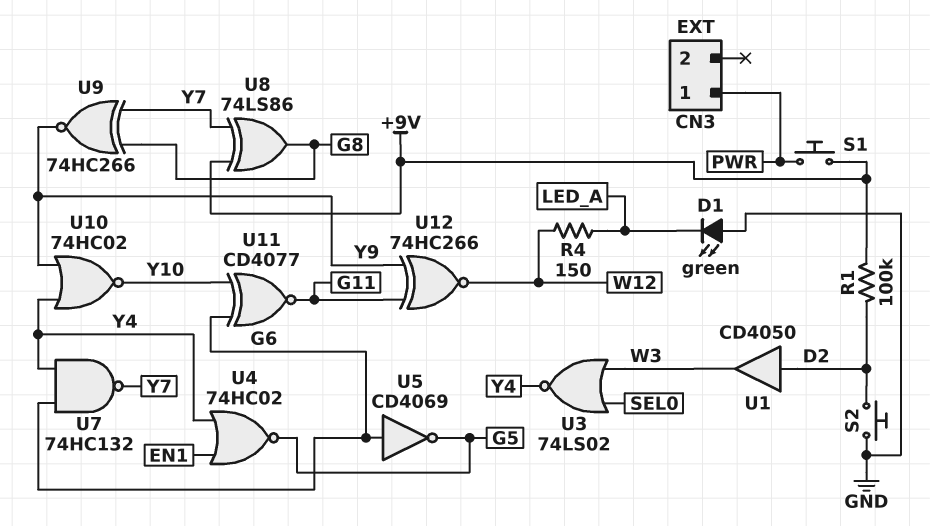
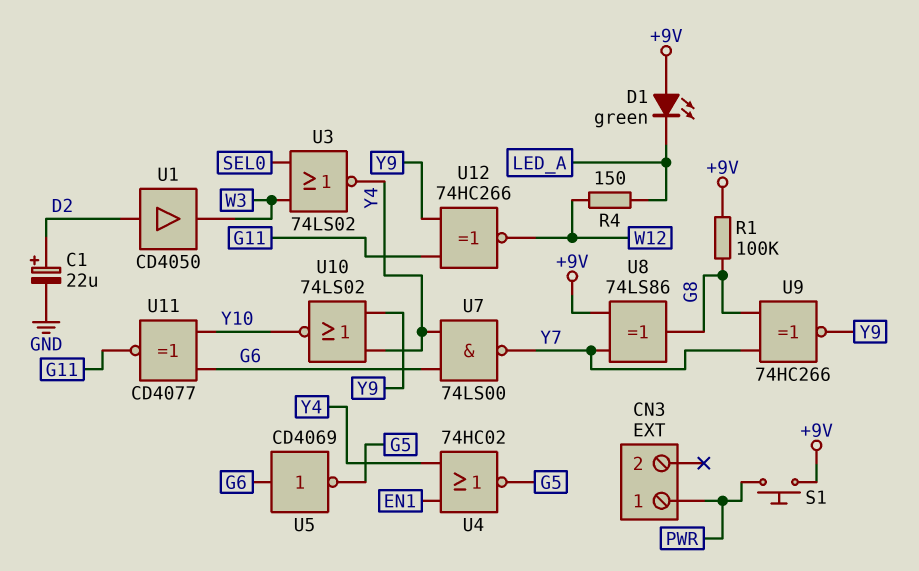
C1: none -> 22uF (plus D2, minus GND)
D1: LED green (A GND, K LED_A) -> LED green (A +9V, K LED_A)
R1: 100k (+9V, D2) -> 100k (+9V, G8)
S2: button (D2, GND) -> none
U7: NAND 74HC132 (in G6, in Y4, out Y7) -> NAND 74LS00 (in G6, in Y4, out Y7)
U10: NOR 74HC02 (in Y4, in Y9, out Y10) -> NOR 74LS02 (in Y4, in Y9, out Y10)

